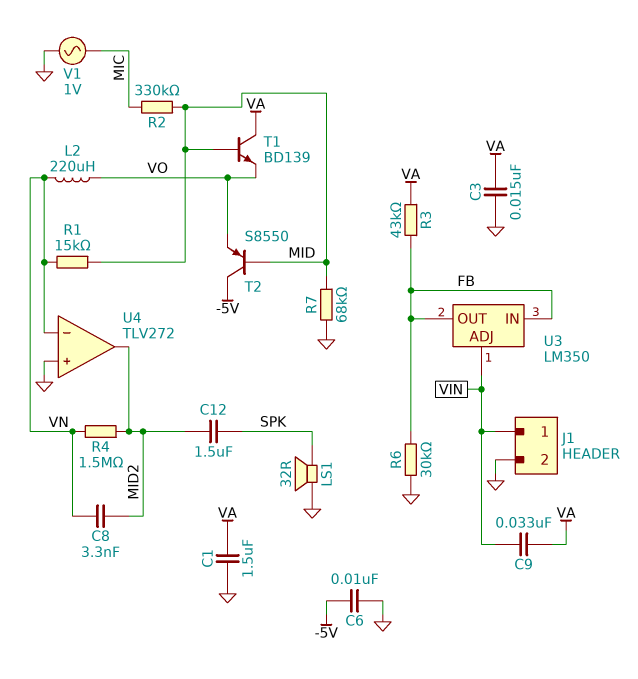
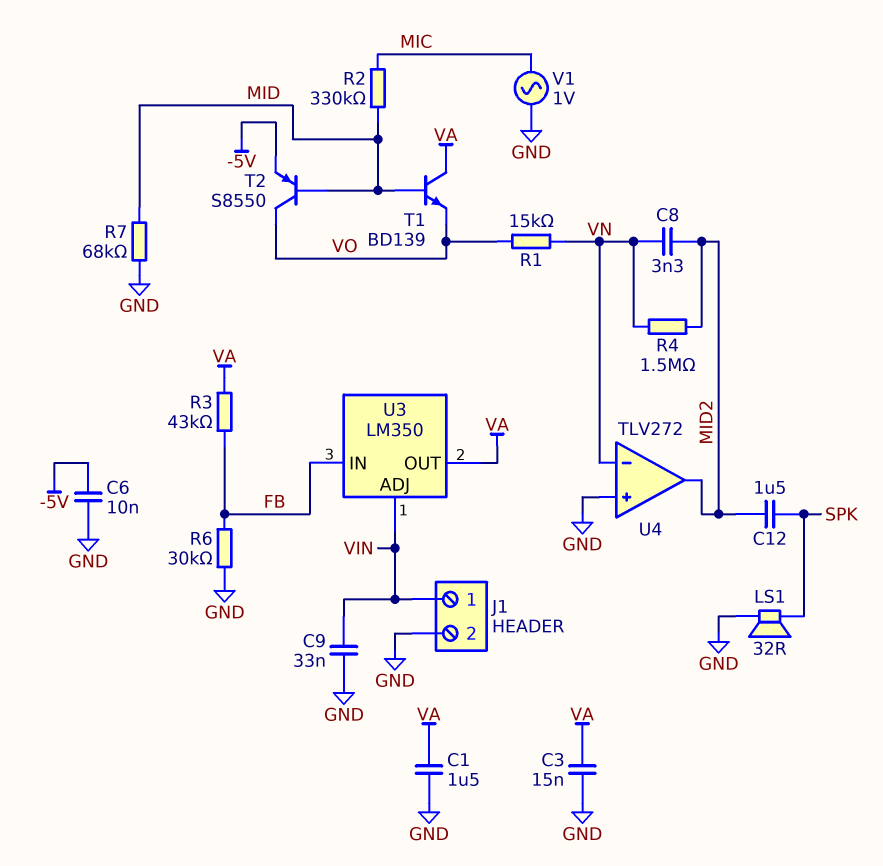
C9: 33nF (VA, VIN) -> 33nF (GND, VIN)
L2: 220uH (VN, VO) -> none
R1: 15k (MID, VN) -> 15k (VN, VO)
T2: PNP S8550 (B MID, C -5V, E VO) -> PNP S8550 (B MID, C VO, E -5V)
U3 pin OUT: FB -> VA

